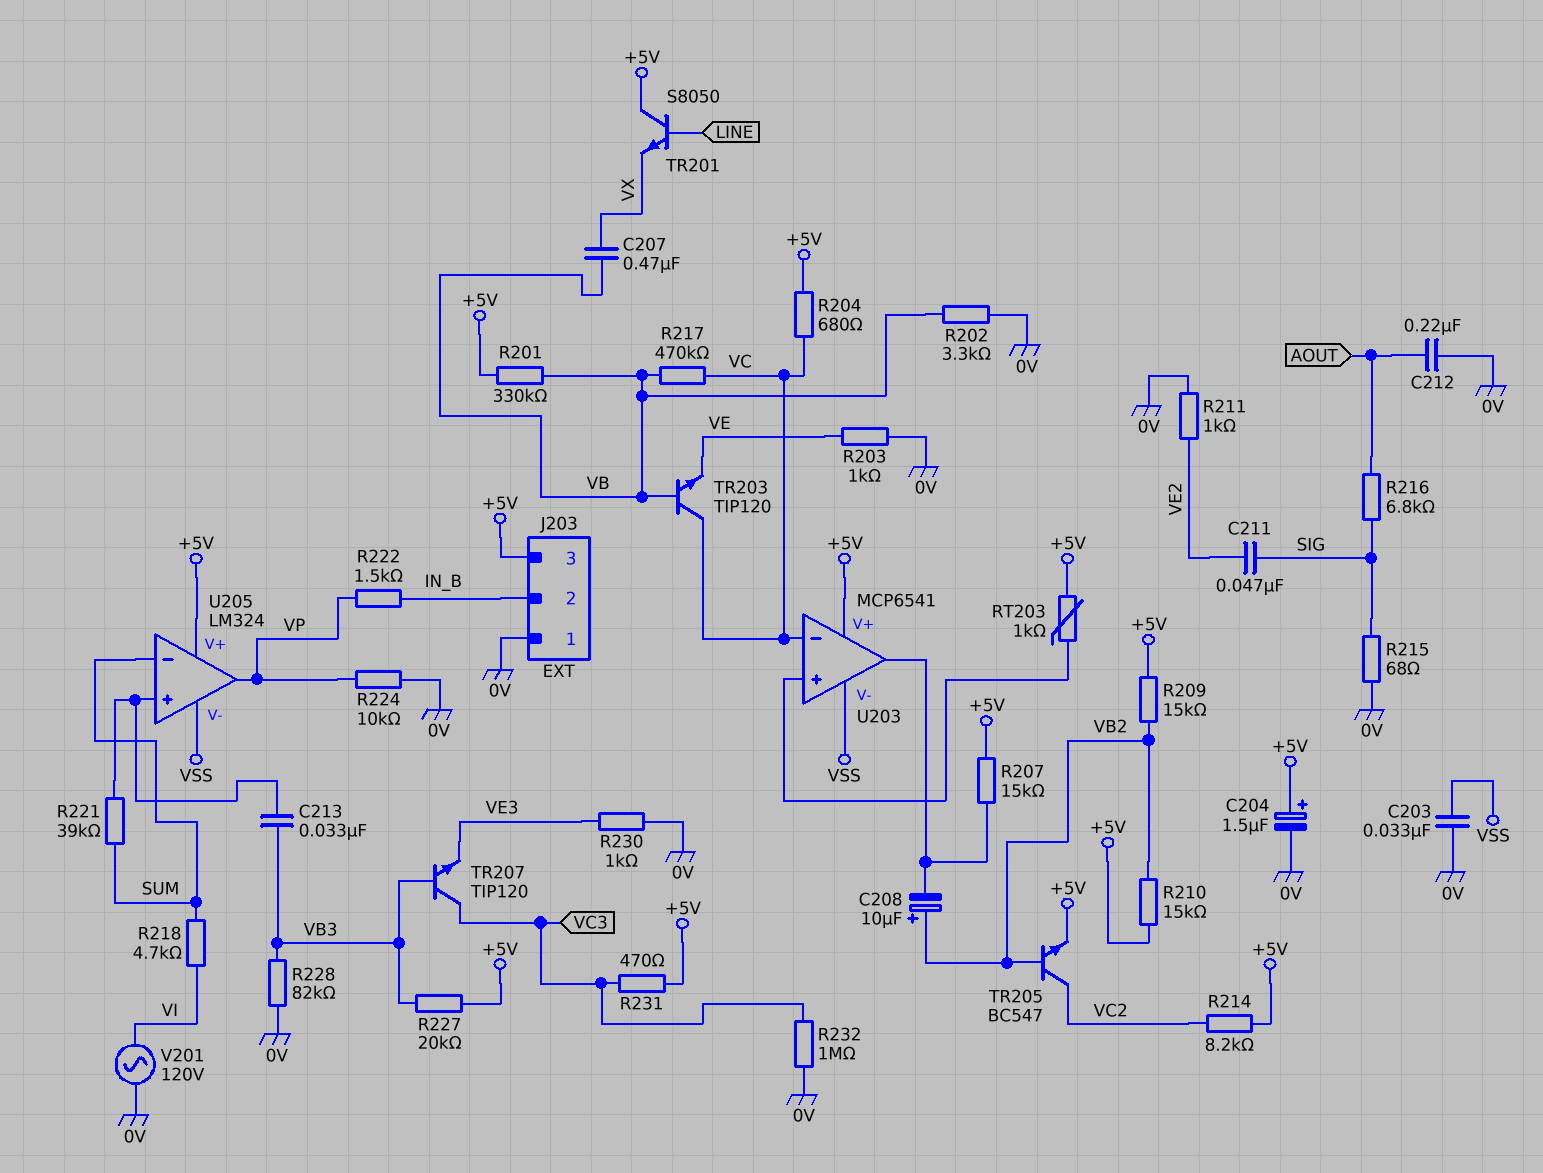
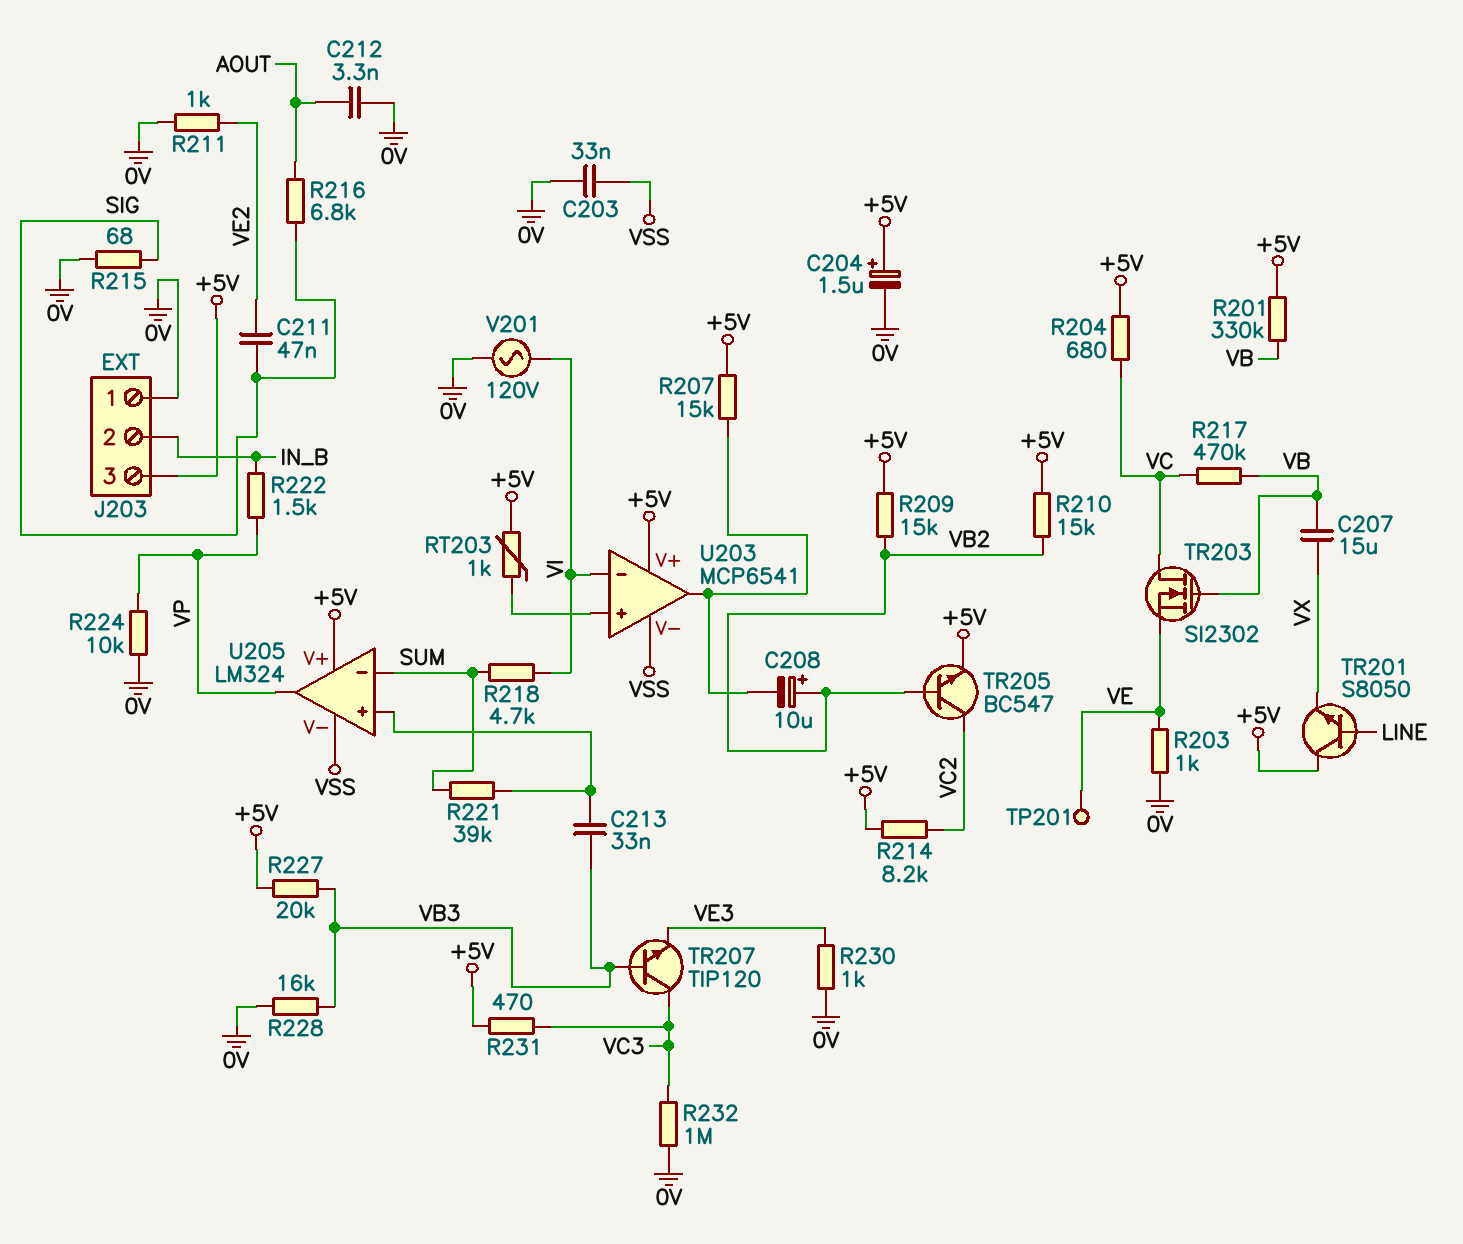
C207: 470nF (VB, VX) -> 15uF (VB, VX)
C212: 220nF (0V, AOUT) -> 3.3nF (0V, AOUT)
R202: 3.3k (0V, VB) -> none
R228: 82k (0V, VB3) -> 16k (0V, VB3)
TP201: none -> test point (VE)
TR203: NPN TIP120 (B VB, C VC, E VE) -> NMOS SI2302 (G VB, D VC, S VE)
U203 pin in-: VC -> VI

